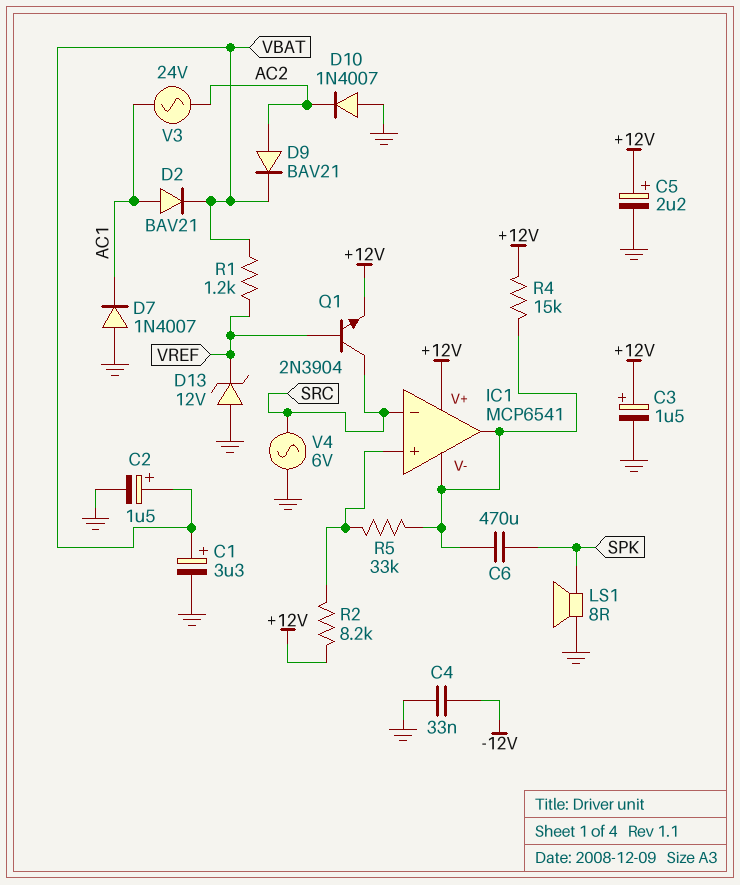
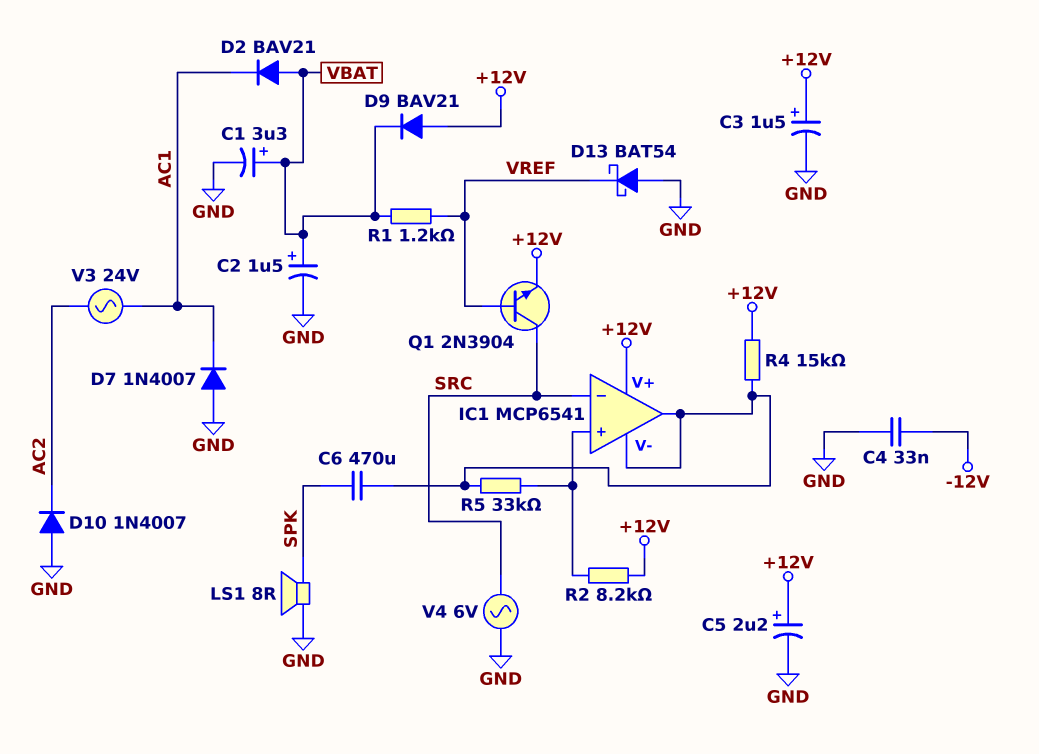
D2: diode BAV21 (A AC1, K VBAT) -> diode BAV21 (A VBAT, K AC1)
D9: diode BAV21 (A AC2, K VBAT) -> diode BAV21 (A +12V, K VBAT)
D13: zener 12V (A GND, K VREF) -> schottky BAT54 (A GND, K VREF)

